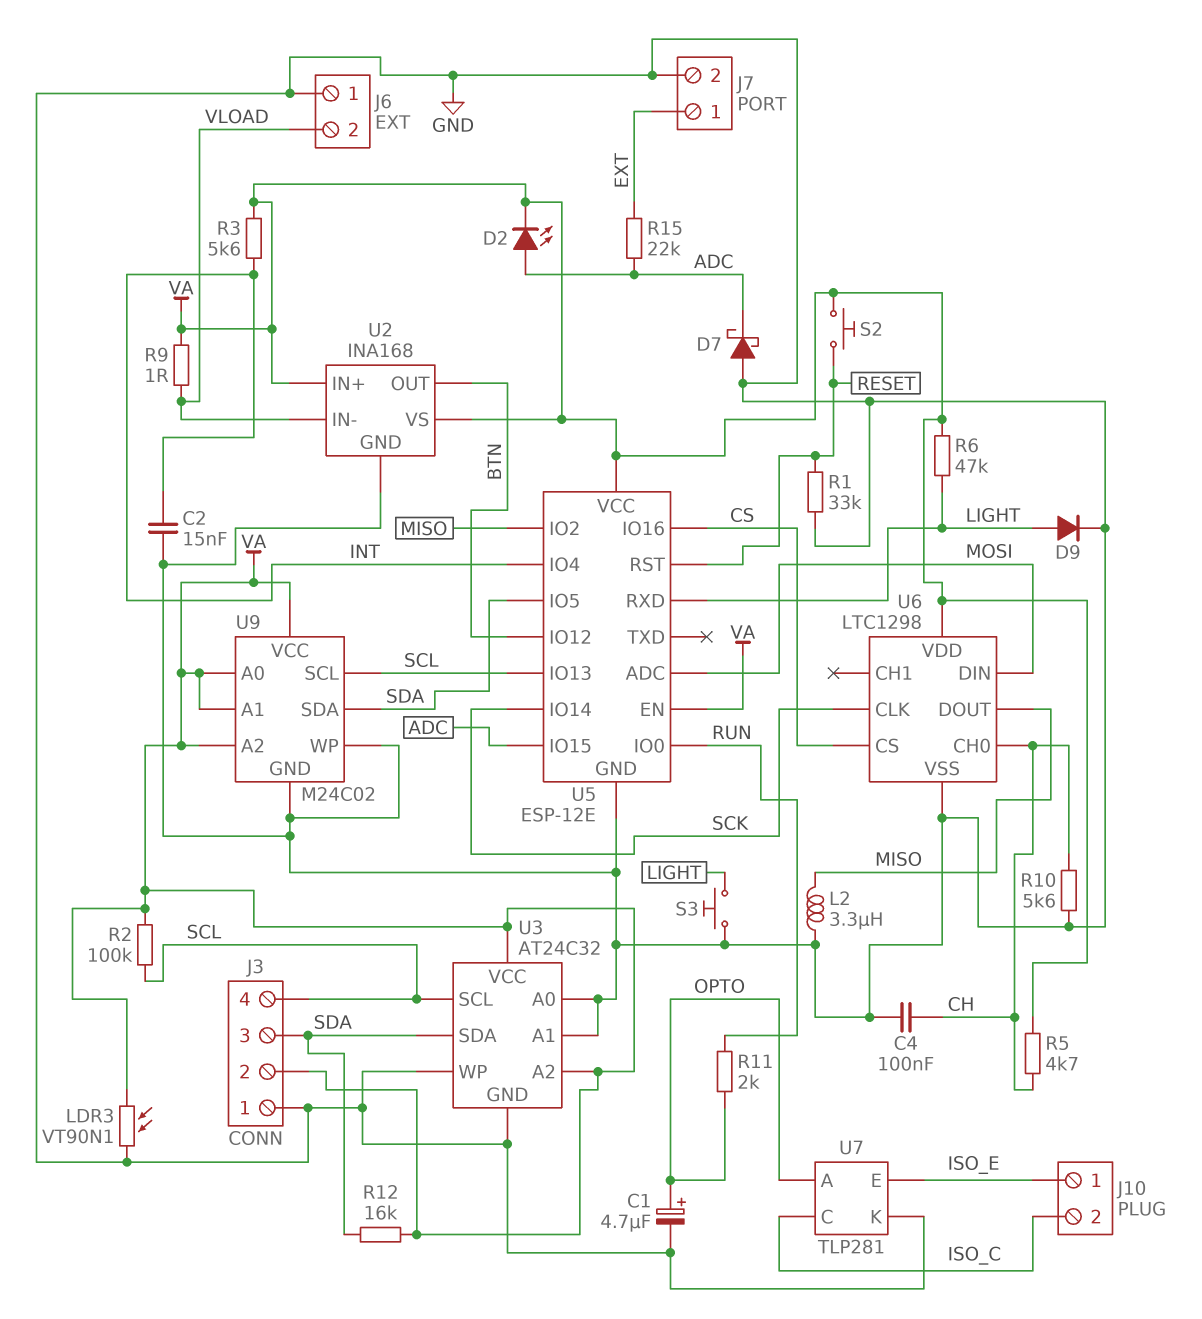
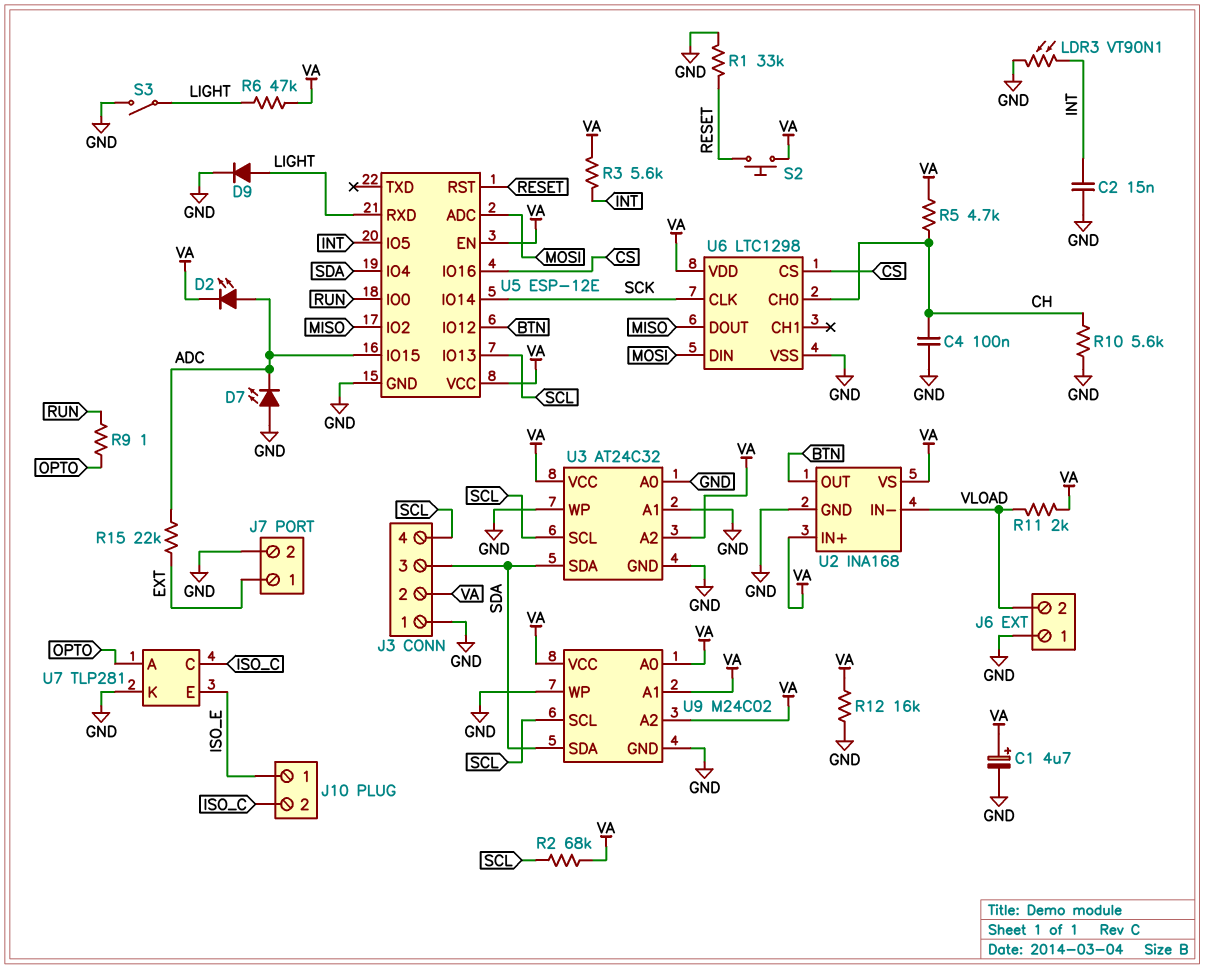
C1: 4.7uF (plus OPTO, minus GND) -> 4.7uF (plus VA, minus GND)
D7: schottky (A GND, K ADC) -> LED (A GND, K ADC)
L2: 3.3uH (GND, MISO) -> none
LDR3: VT90N1 (GND, VA) -> VT90N1 (GND, INT)
R2: 100k (SCL, VA) -> 68k (SCL, VA)
R9: 1 (VA, VLOAD) -> 1 (OPTO, RUN)
R11: 2k (OPTO, RUN) -> 2k (VA, VLOAD)
R12: 16k (SDA, VA) -> 16k (GND, VA)
S3: button (GND, LIGHT) -> switch (GND, LIGHT)
U5 pin IO4: INT -> SDA
U5 pin IO5: SDA -> INT

